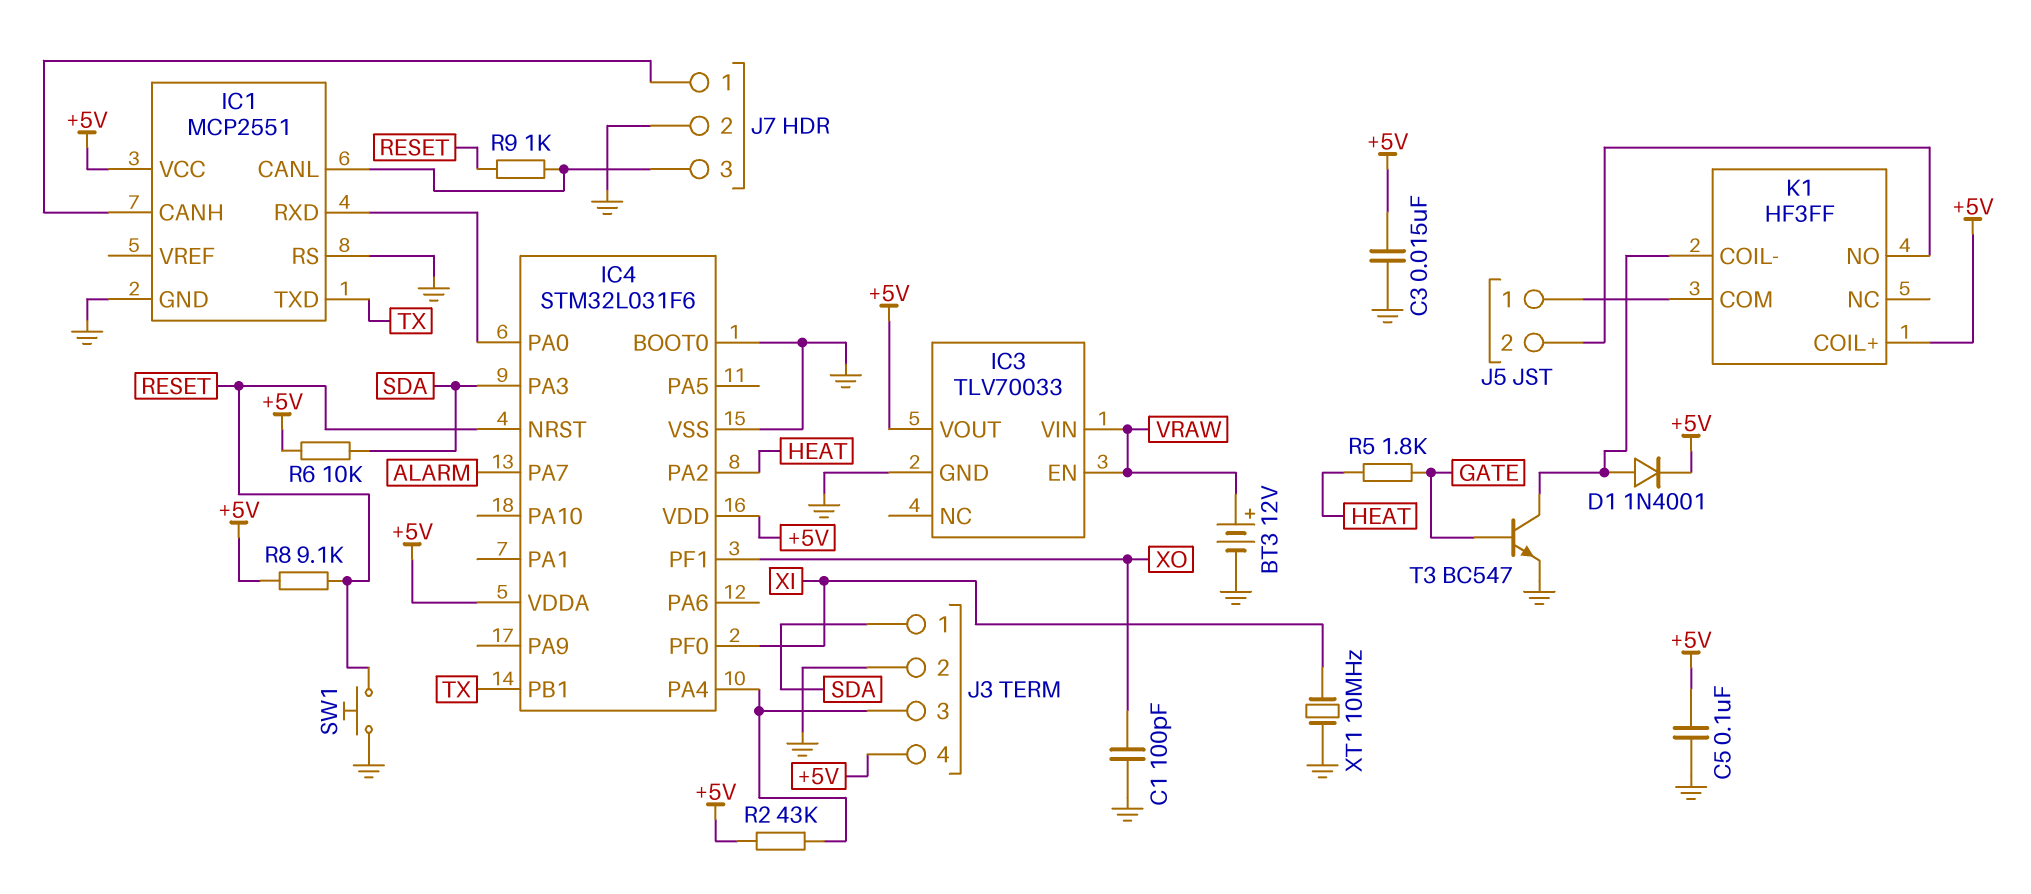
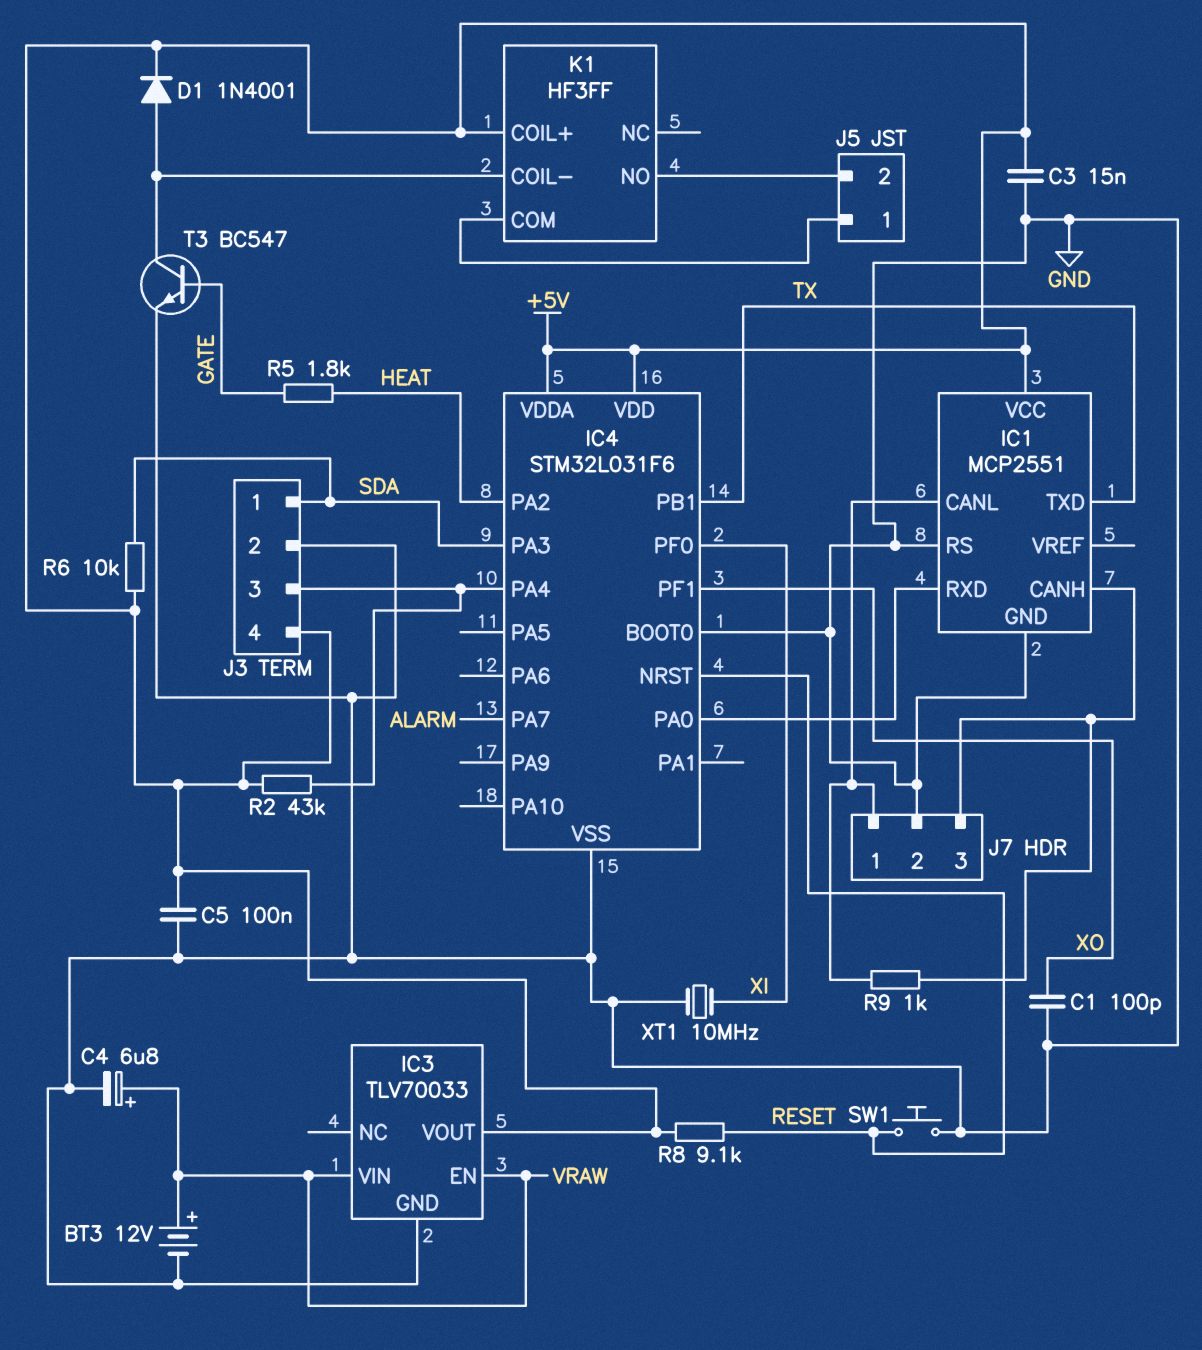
C4: none -> 6.8uF (plus VRAW, minus GND)
J7 pin 1: IC1/CANH -> IC1/CANL
J7 pin 3: IC1/CANL -> IC1/CANH
R9: 1k (IC1/CANL, RESET) -> 1k (IC1/CANH, IC1/CANL)

